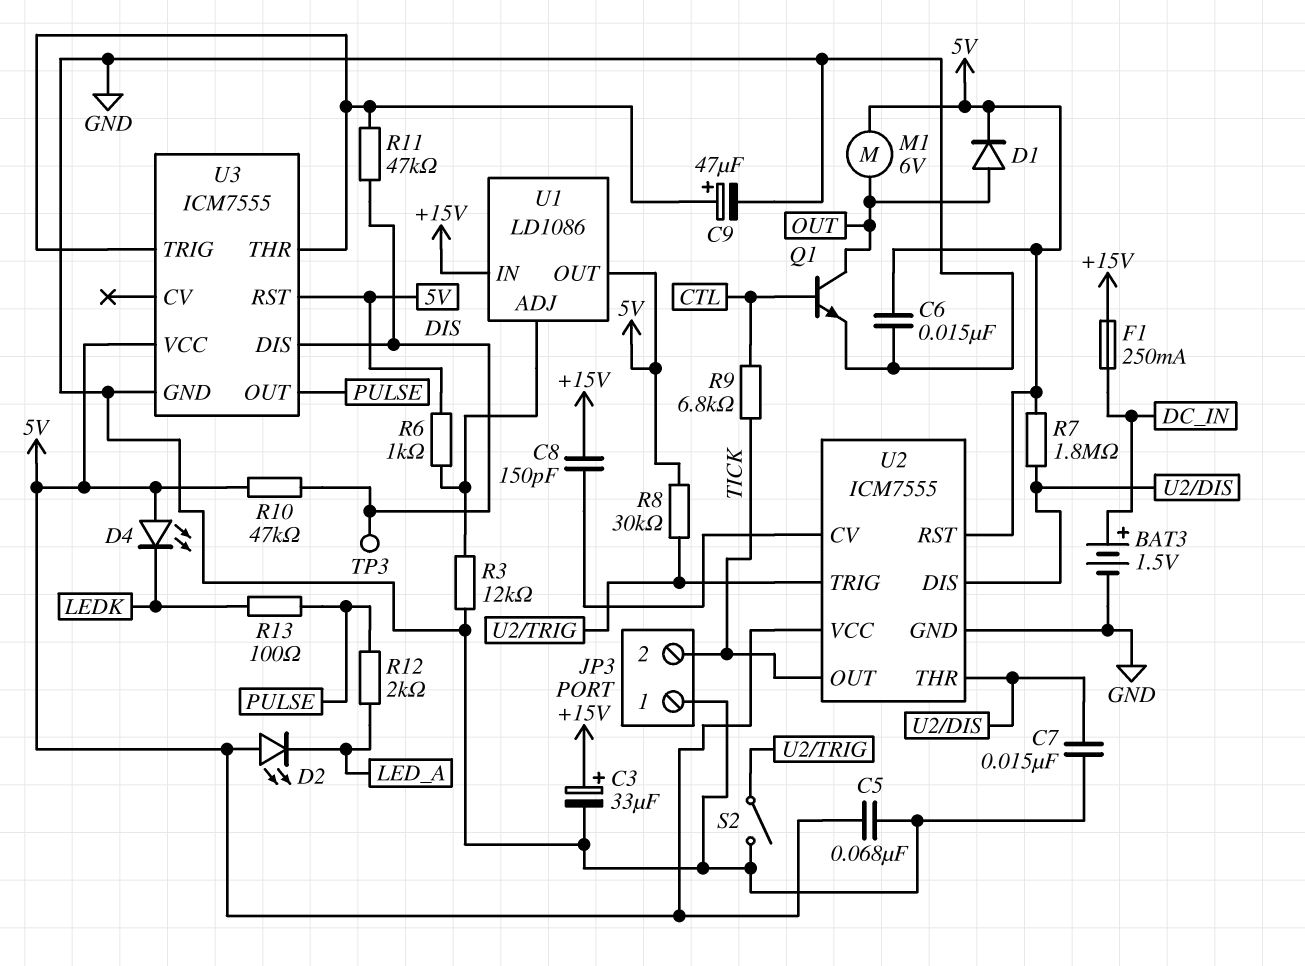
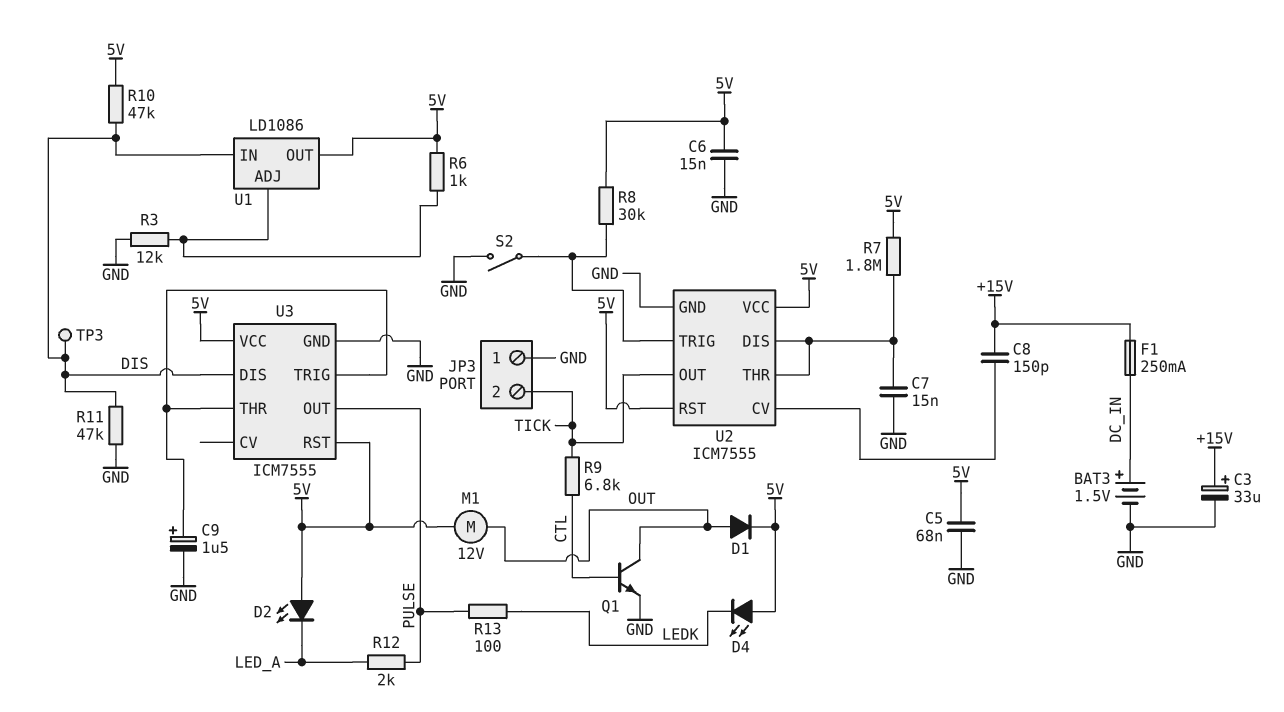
C9: 47uF (plus U3/THR, minus GND) -> 1.5uF (plus U3/THR, minus GND)
M1: motor 6V (5V, OUT) -> motor 12V (5V, OUT)
R11: 47k (DIS, U3/THR) -> 47k (DIS, GND)
U1 pin IN: +15V -> DIS

